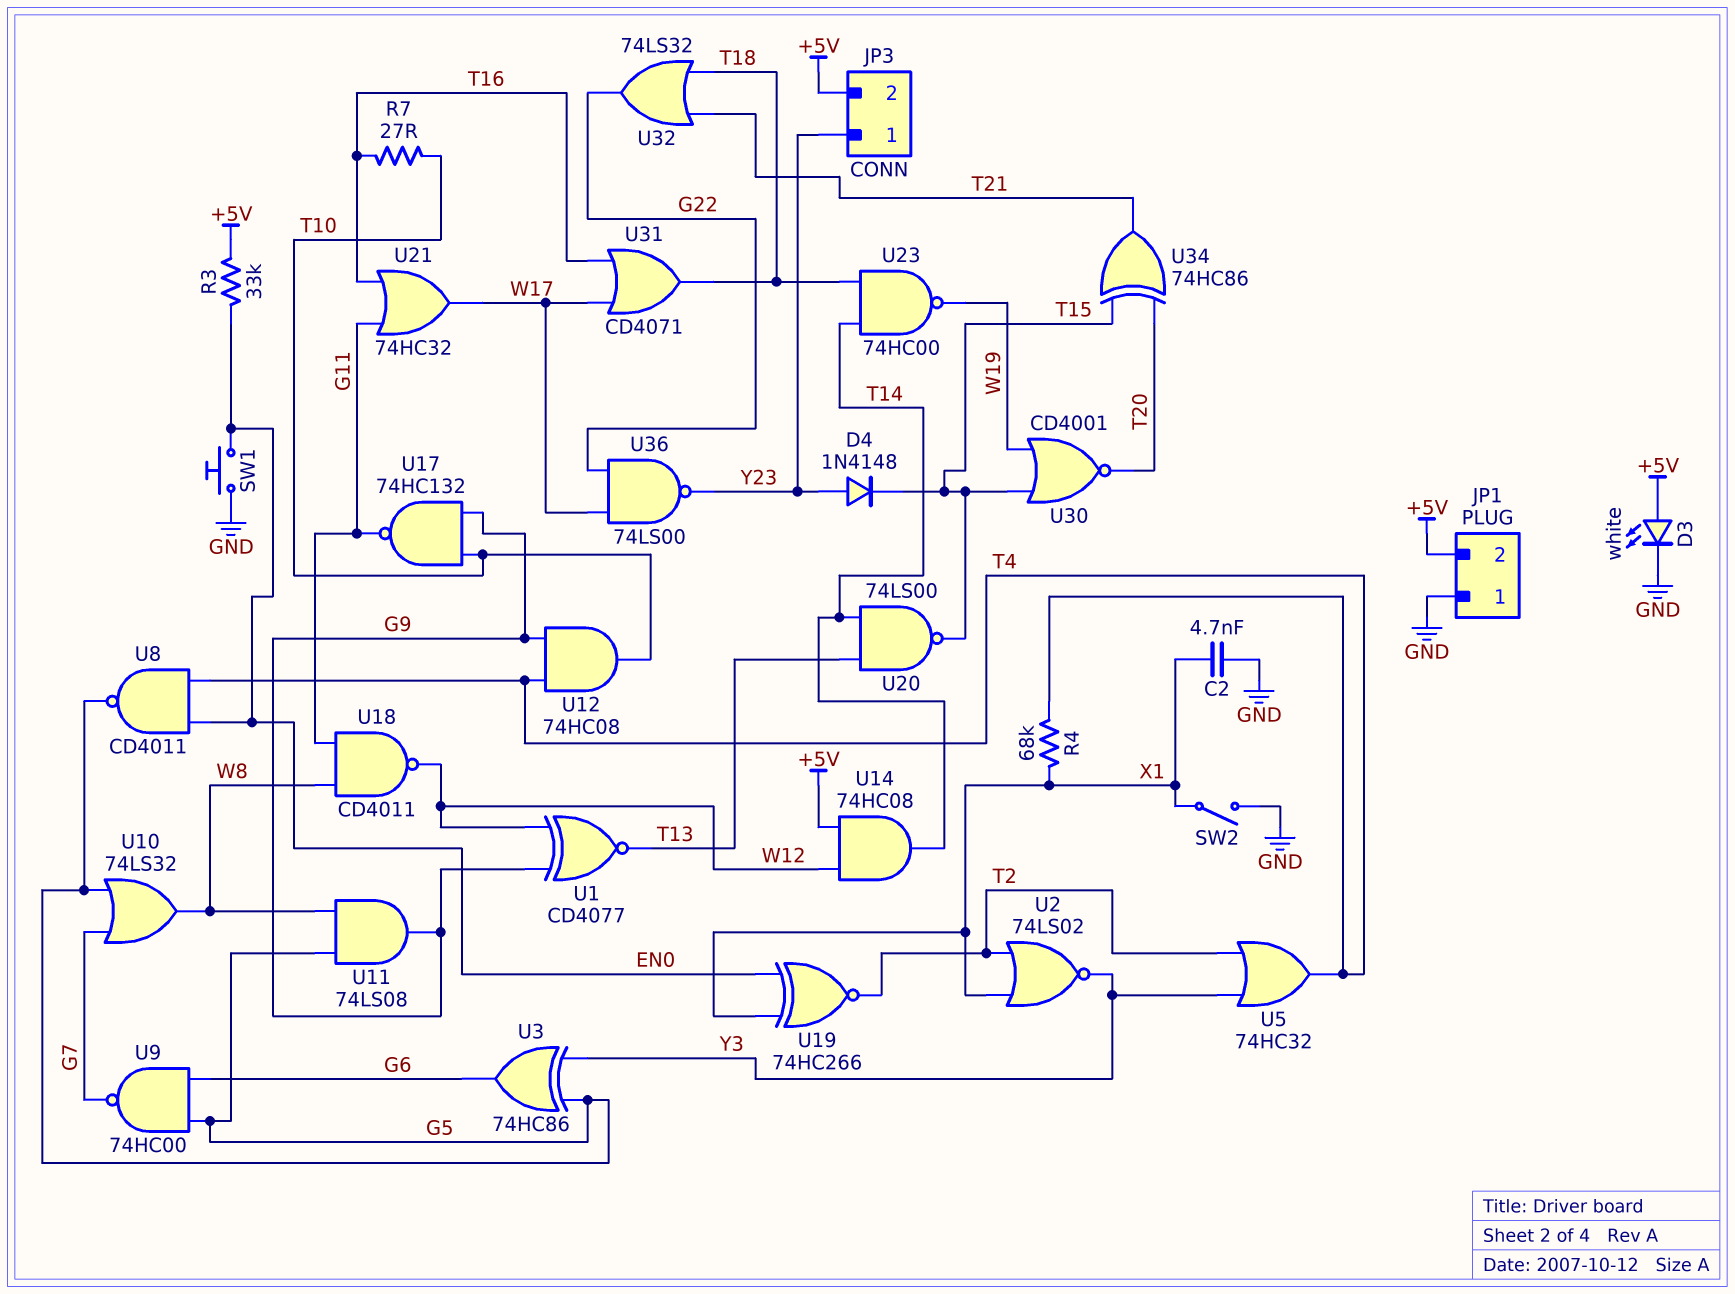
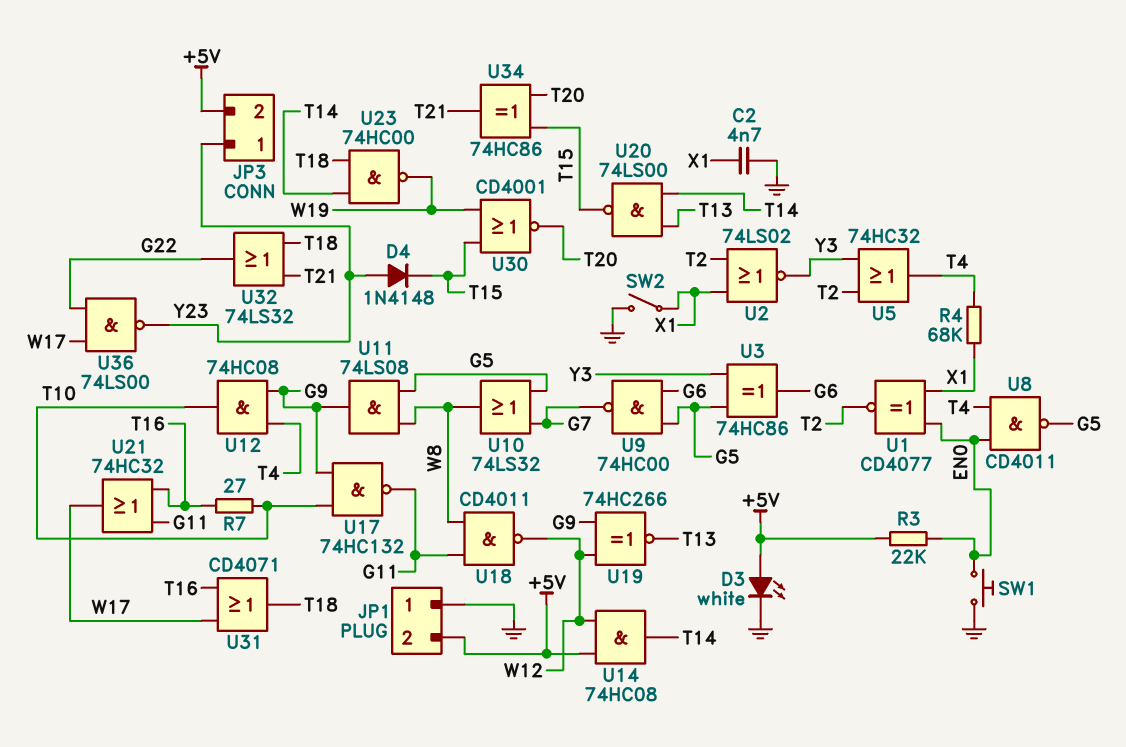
R3: 33k (+5V, EN0) -> 22k (+5V, EN0)
U1: XNOR CD4077 (in G9, in W12, out T13) -> XNOR CD4077 (in EN0, in X1, out T2)
U19: XNOR 74HC266 (in EN0, in X1, out T2) -> XNOR 74HC266 (in G9, in W12, out T13)

